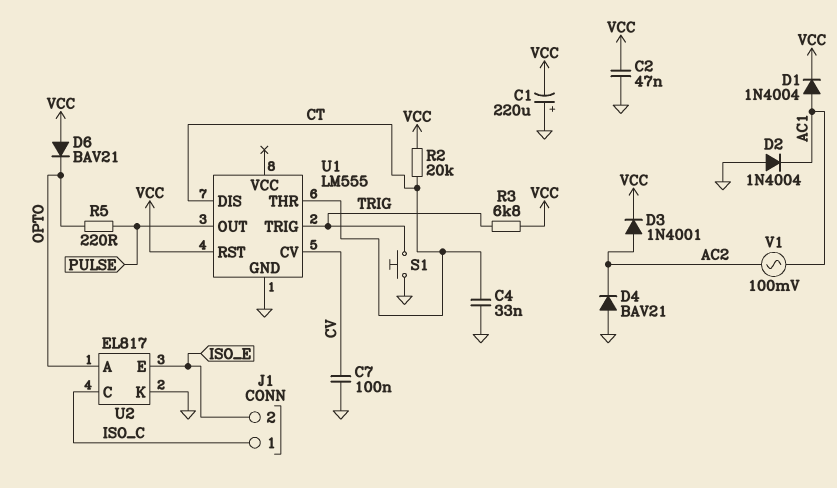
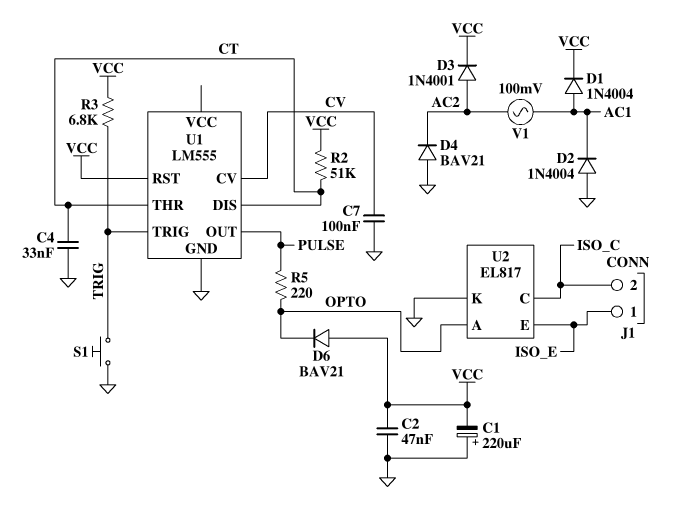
J1 pin 1: ISO_C -> ISO_E
J1 pin 2: ISO_E -> ISO_C
R2: 20k (CT, VCC) -> 51k (CT, VCC)

